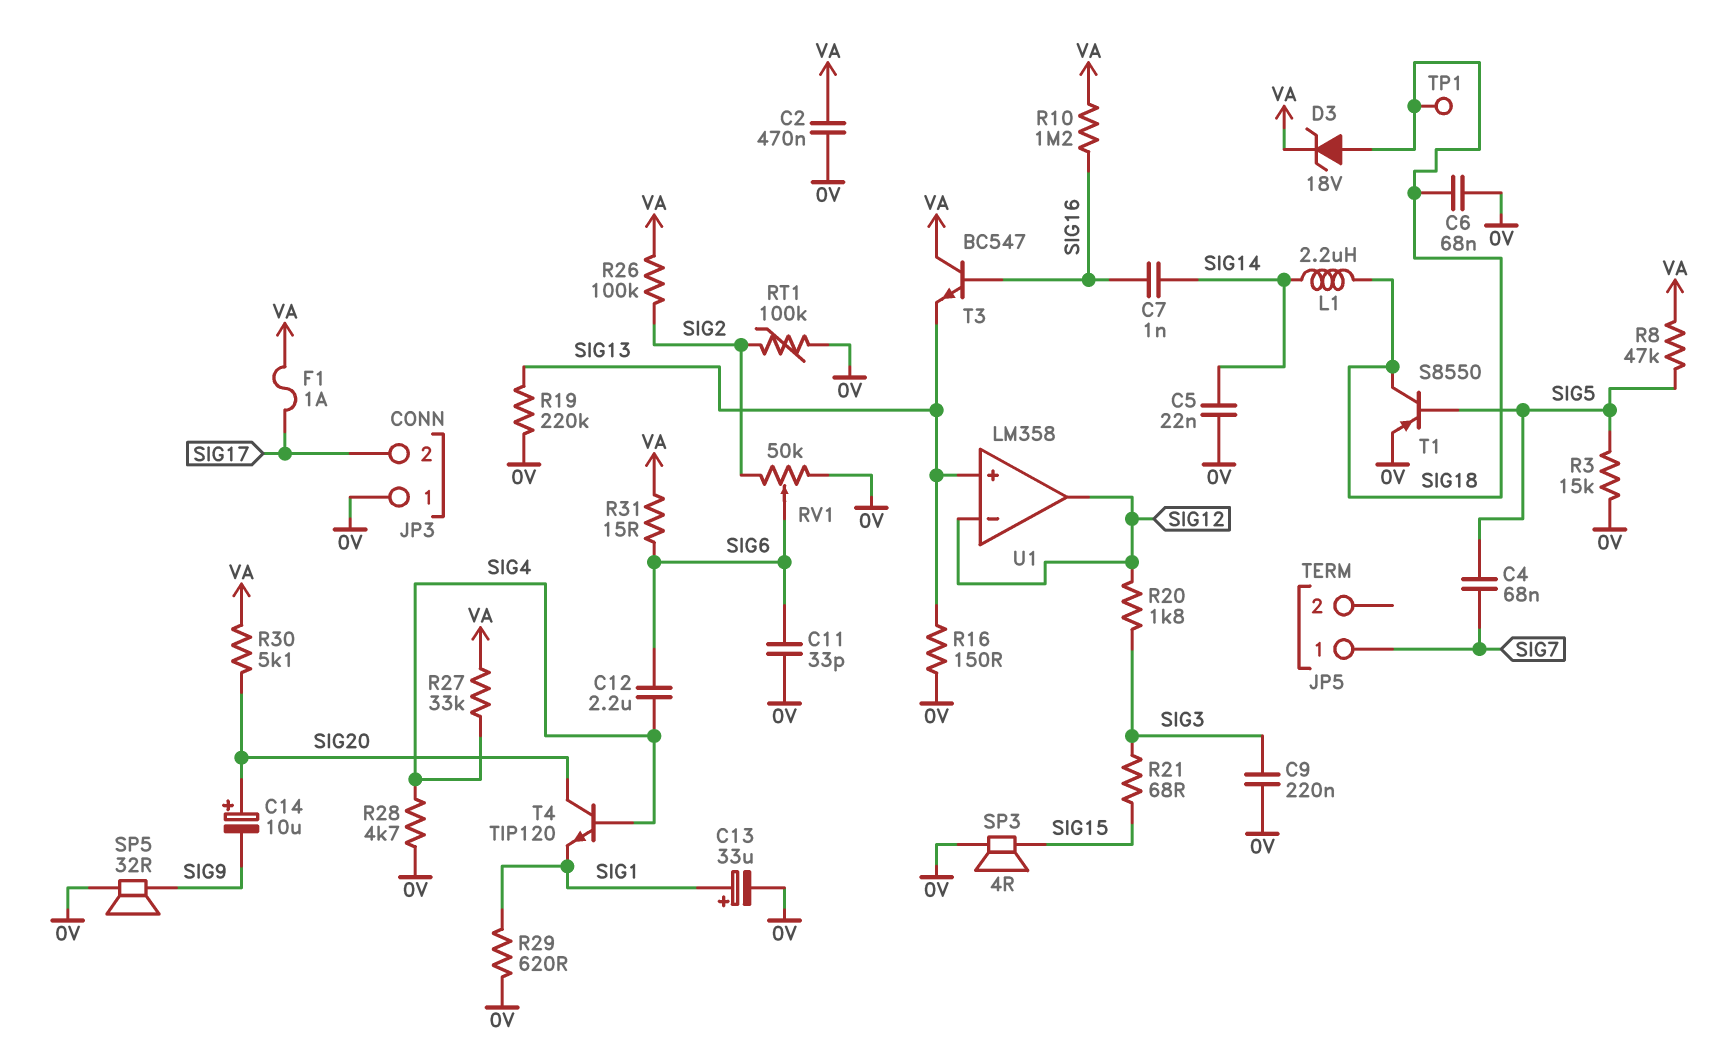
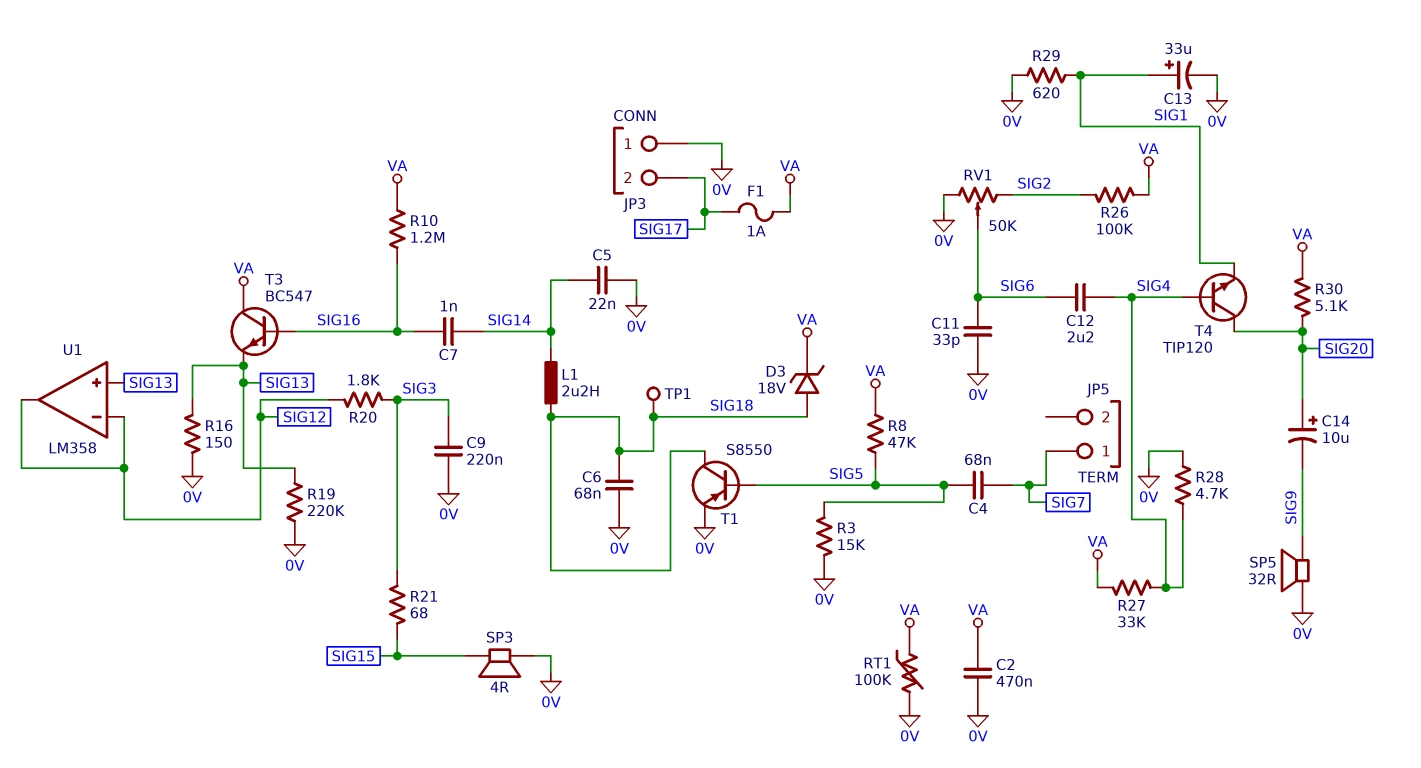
R31: 15 (SIG6, VA) -> none
RT1: 100k (0V, SIG2) -> 100k (0V, VA)

